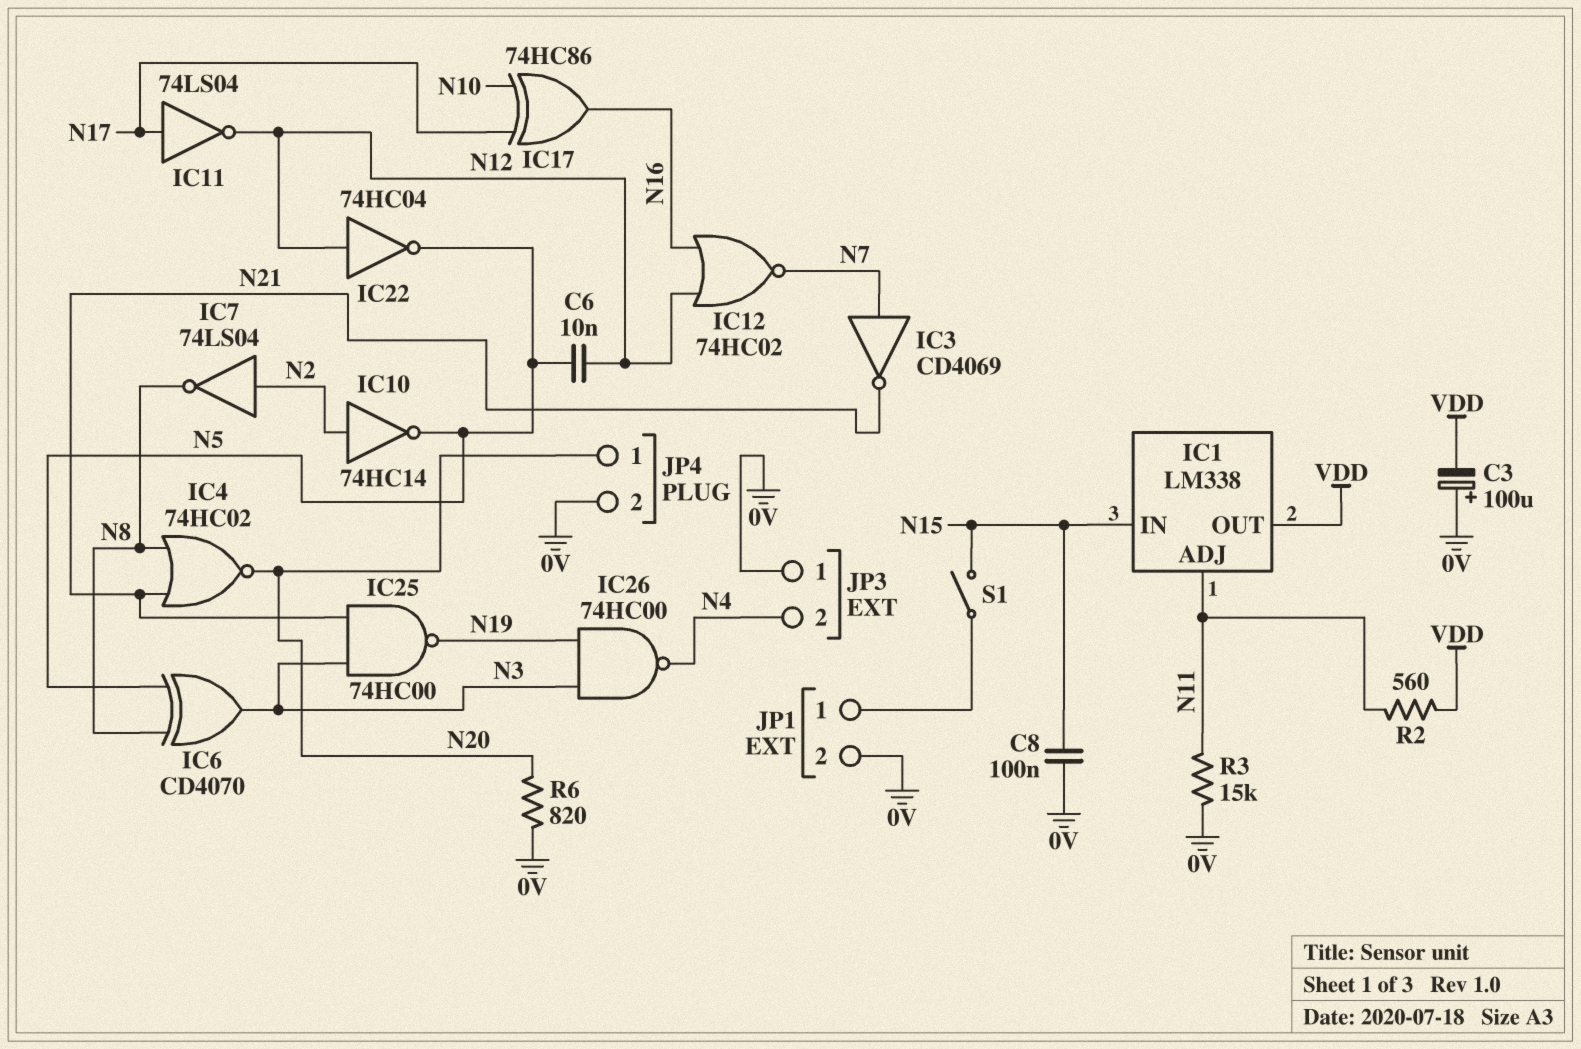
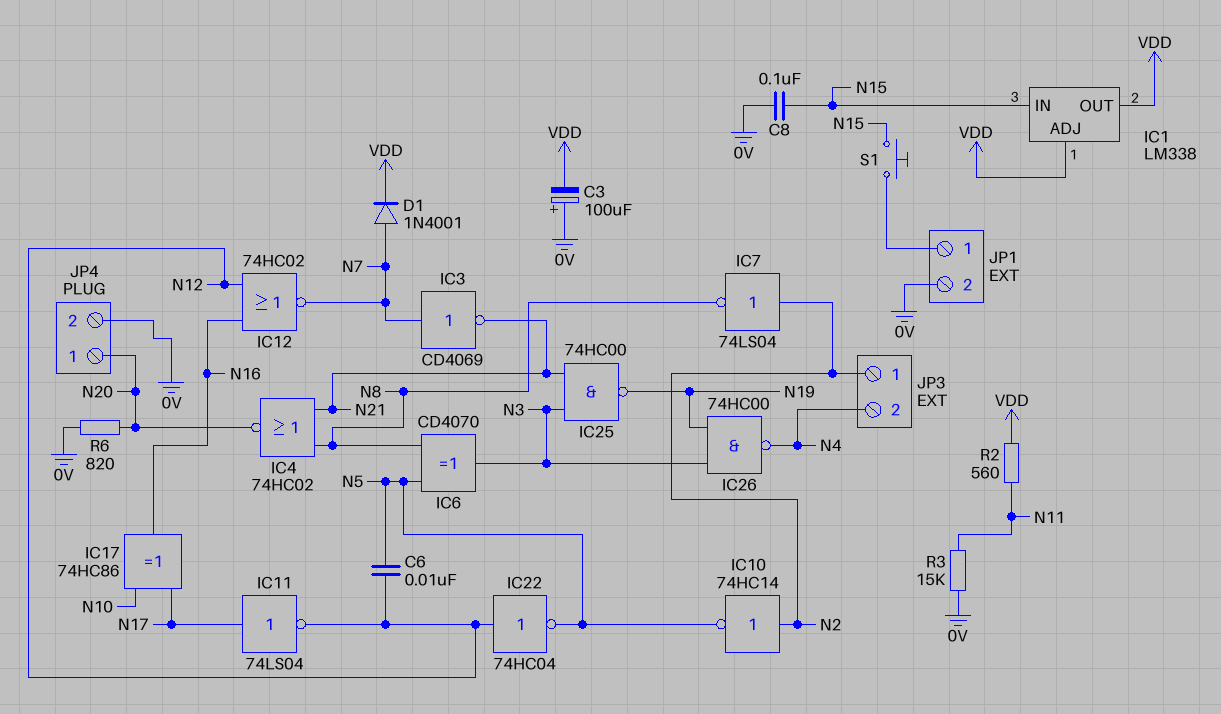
D1: none -> diode 1N4001 (A N7, K VDD)
IC1 pin ADJ: N11 -> VDD
JP3 pin 1: 0V -> N2
S1: switch (JP1/1, N15) -> button (JP1/1, N15)

